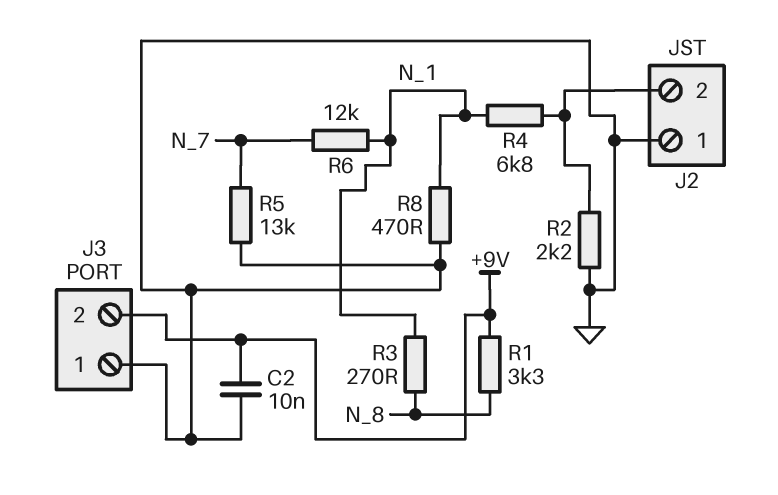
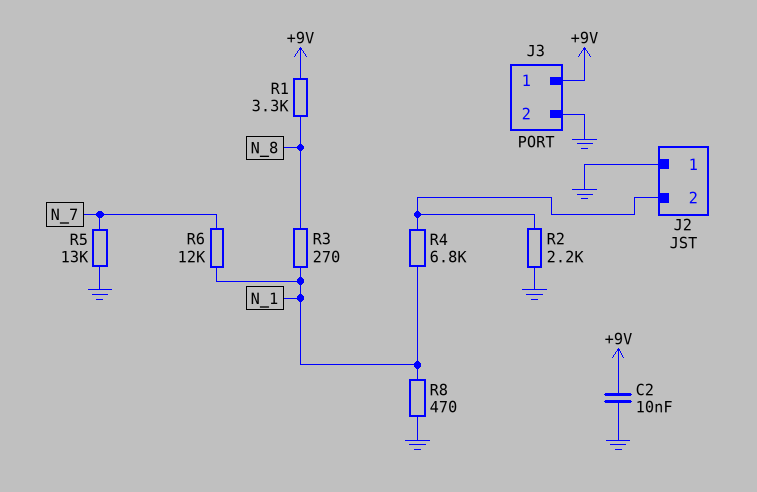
J3 pin 1: GND -> +9V
J3 pin 2: +9V -> GND

